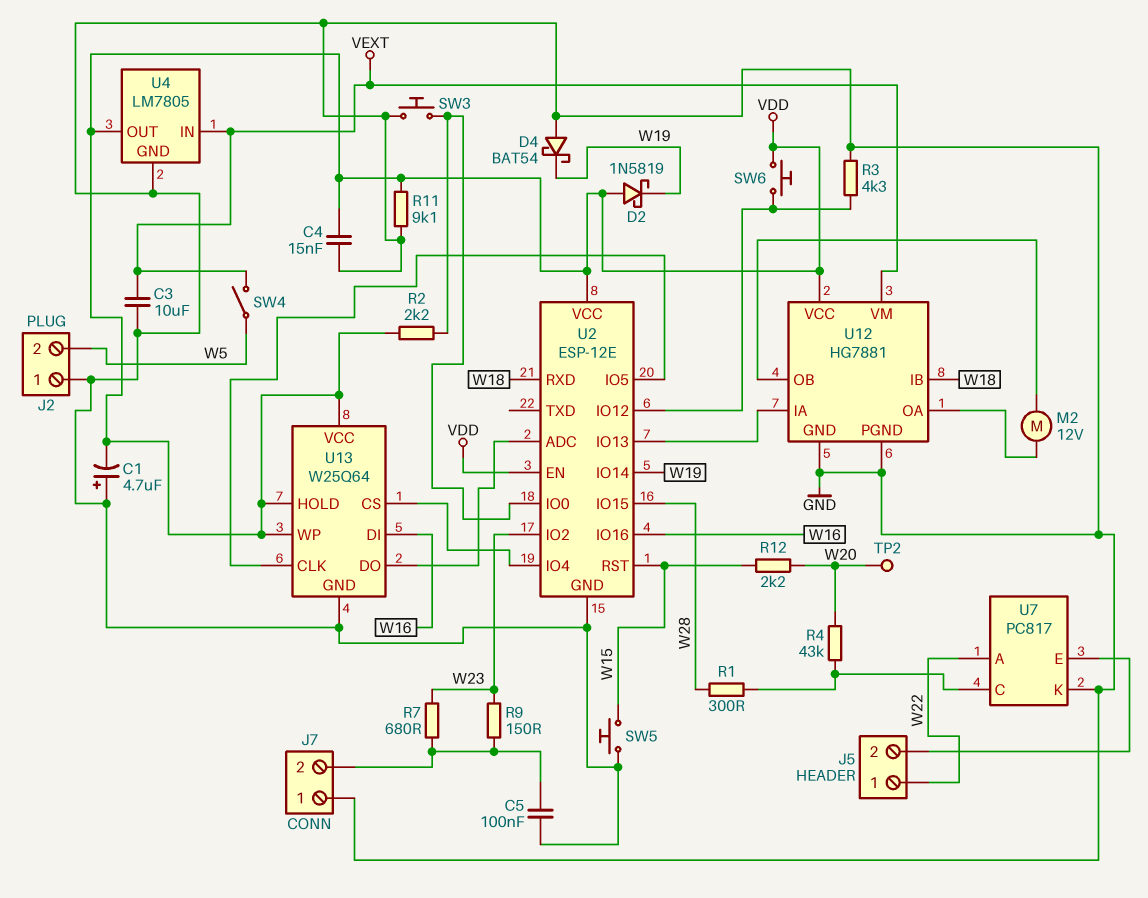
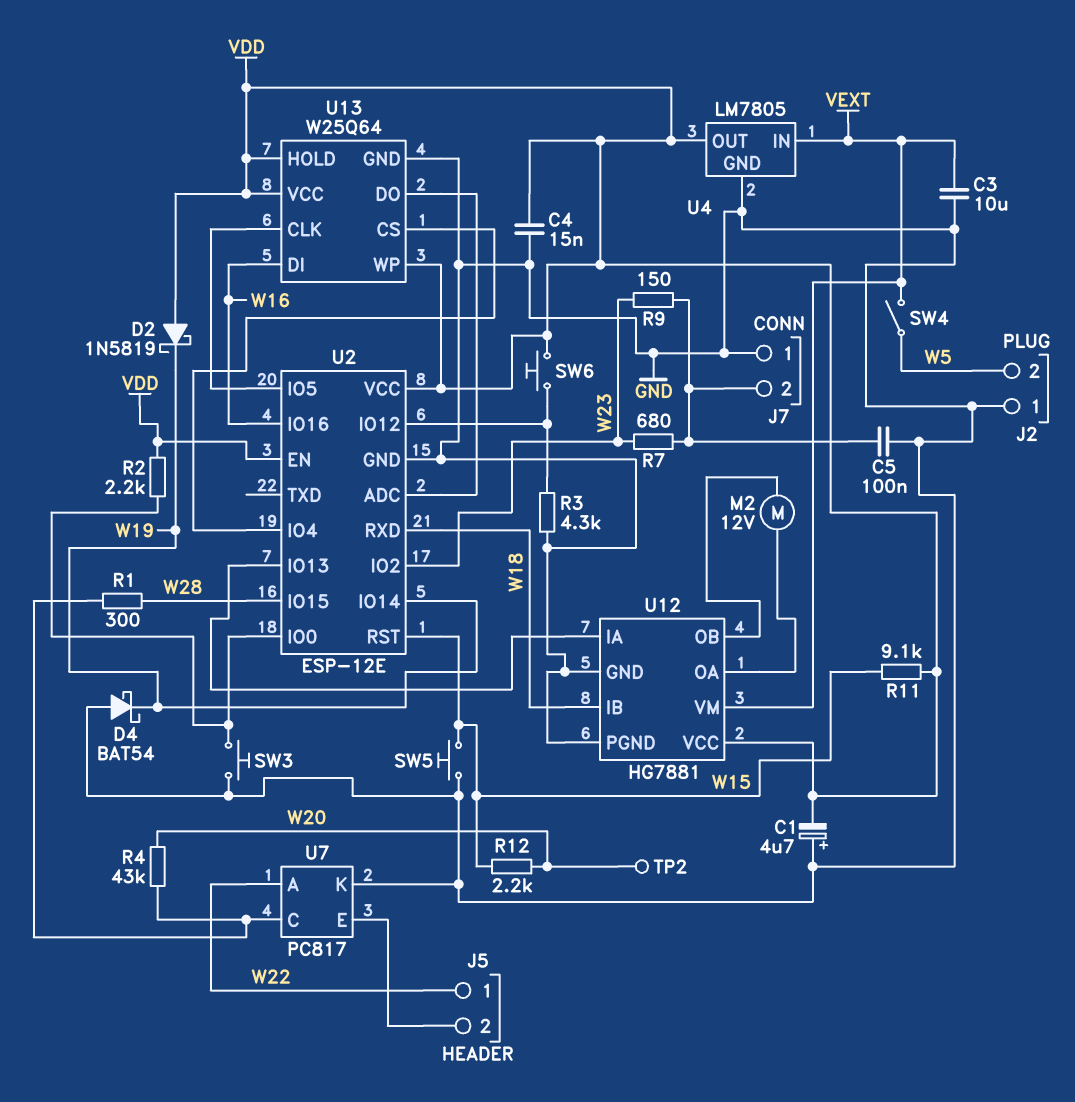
R11: 9.1k (GND, VDD) -> 9.1k (VDD, W15)

